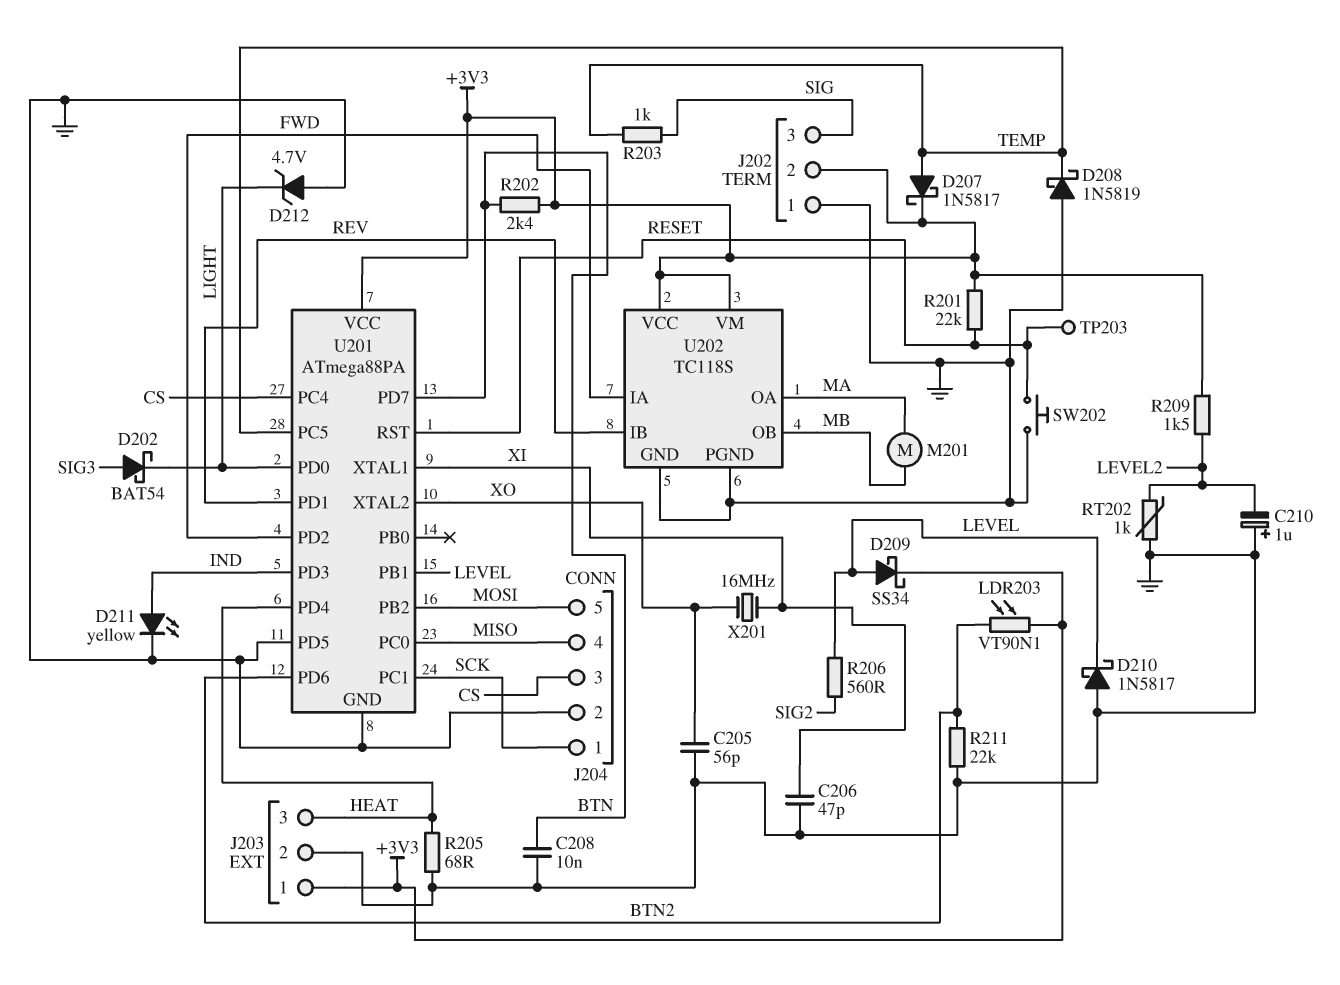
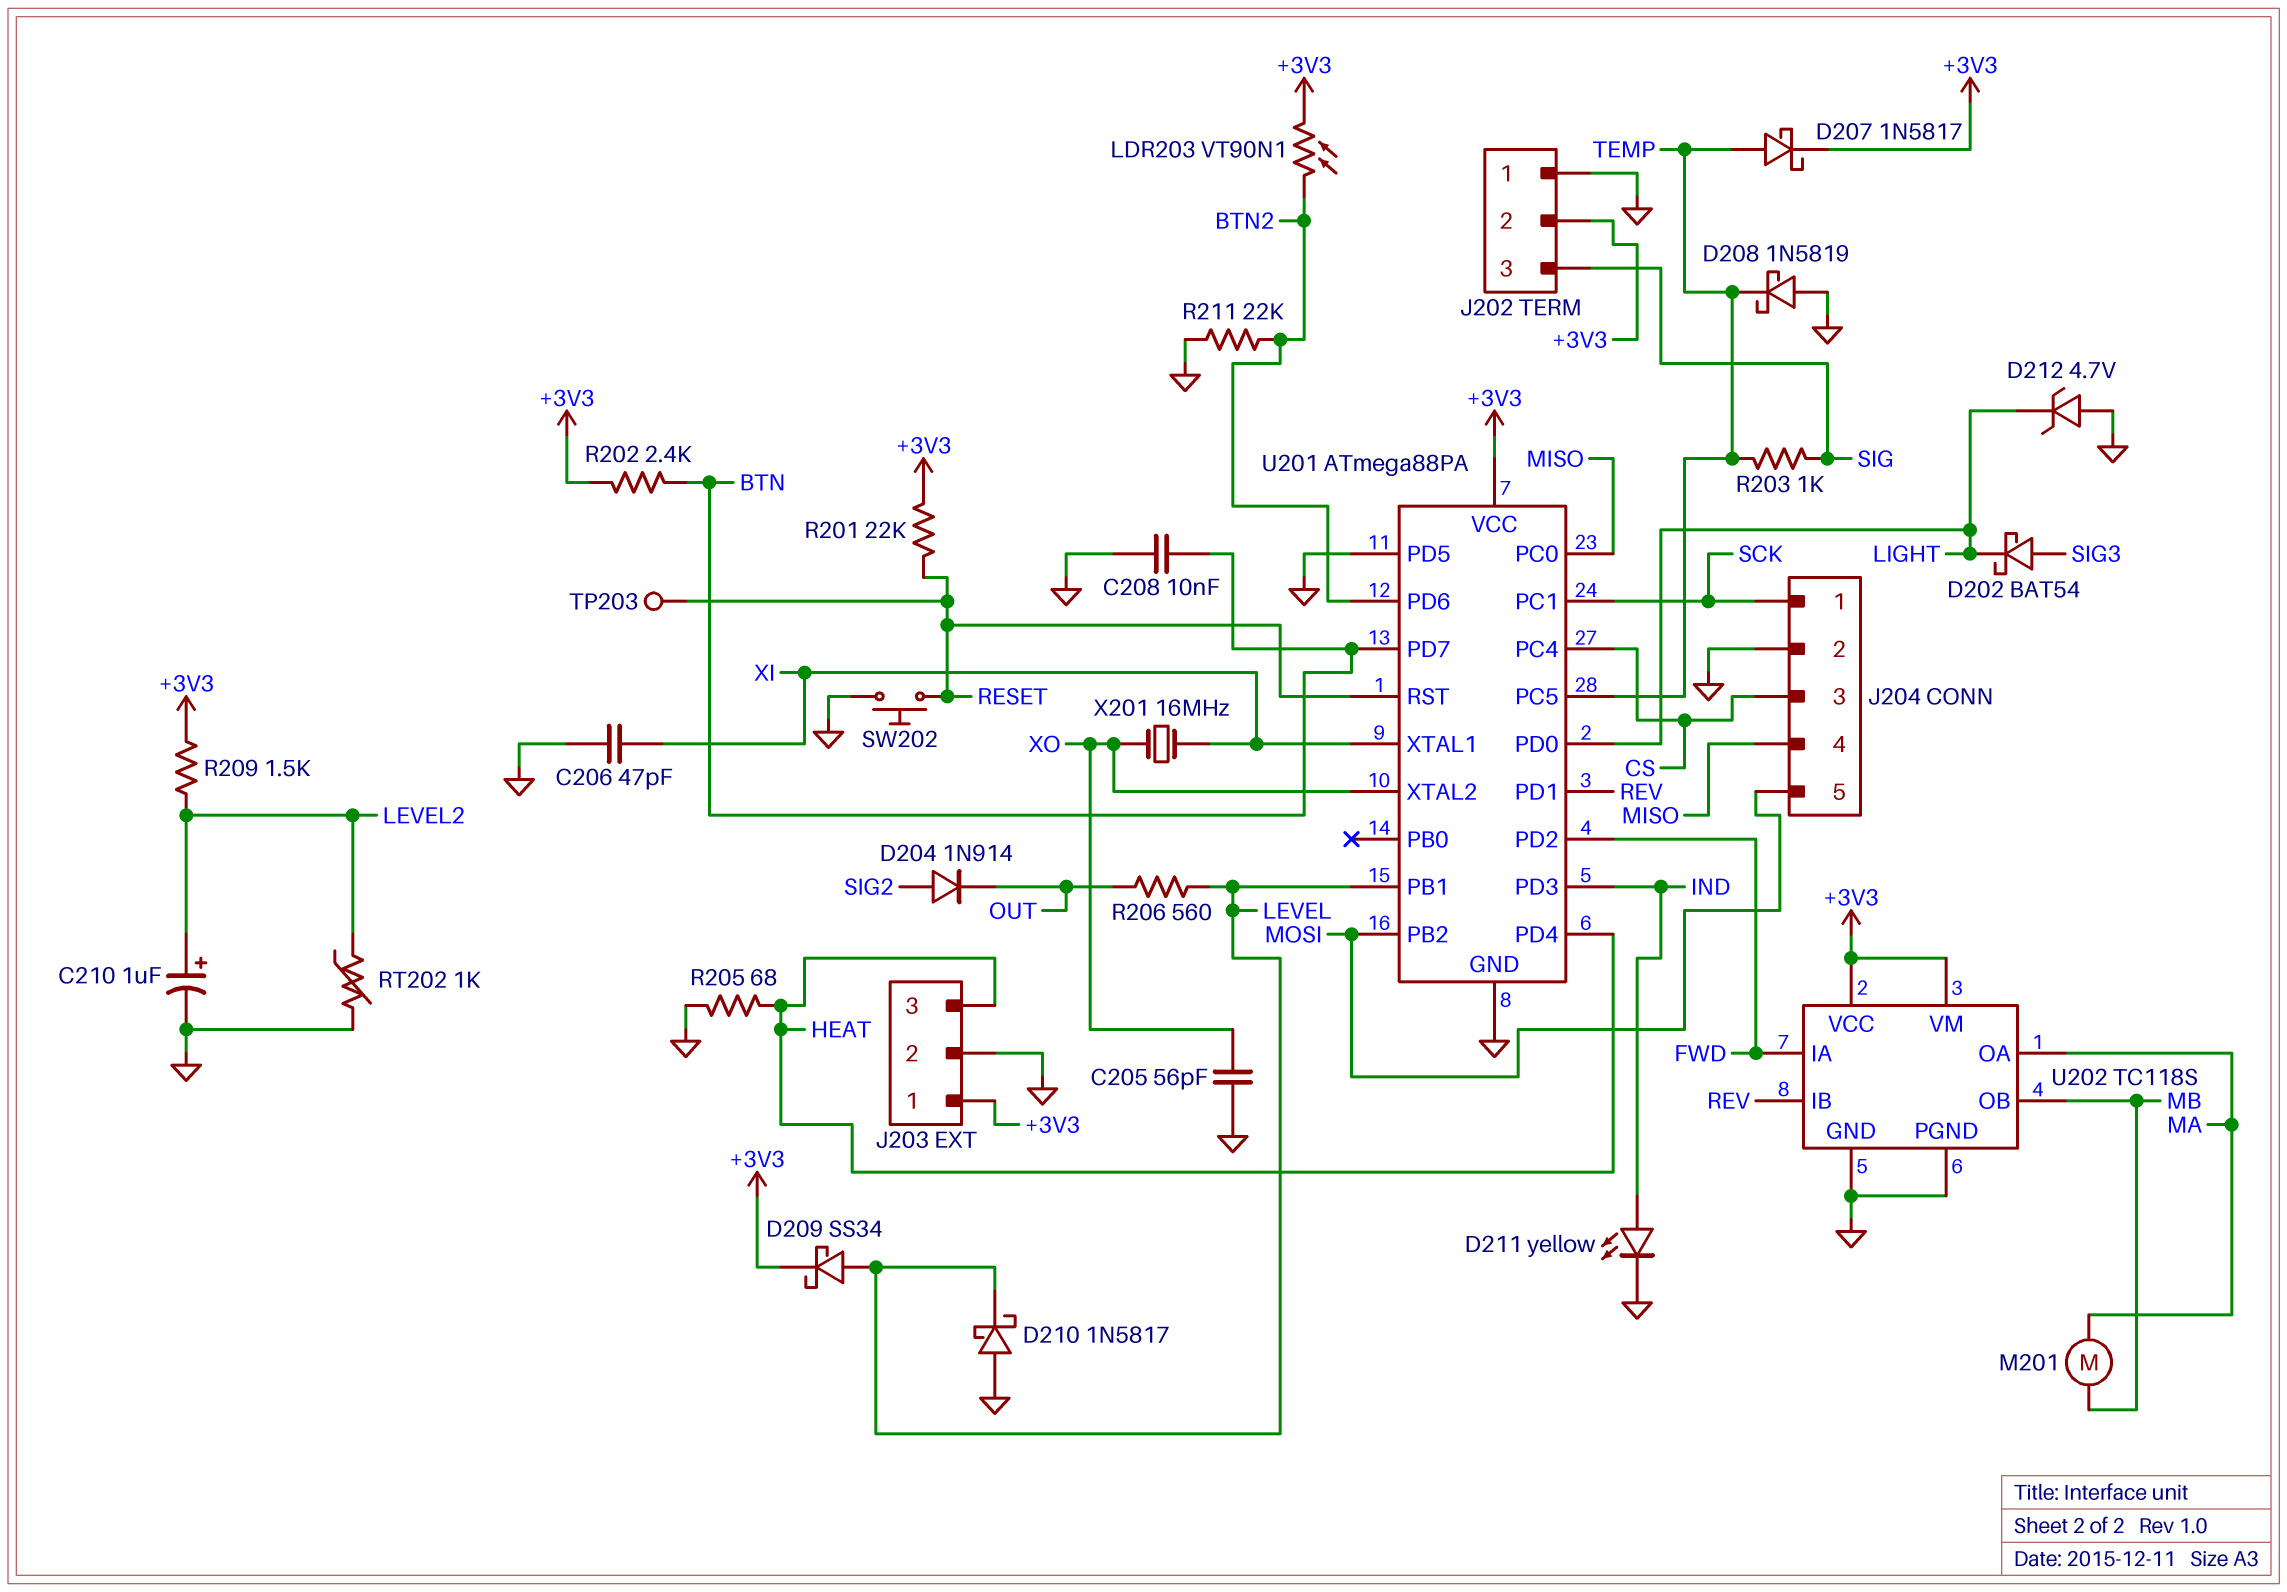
C210: 1uF (plus GND, minus LEVEL2) -> 1uF (plus LEVEL2, minus GND)
D204: none -> diode 1N914 (A SIG2, K OUT)
R206: 560 (LEVEL, SIG2) -> 560 (LEVEL, OUT)

